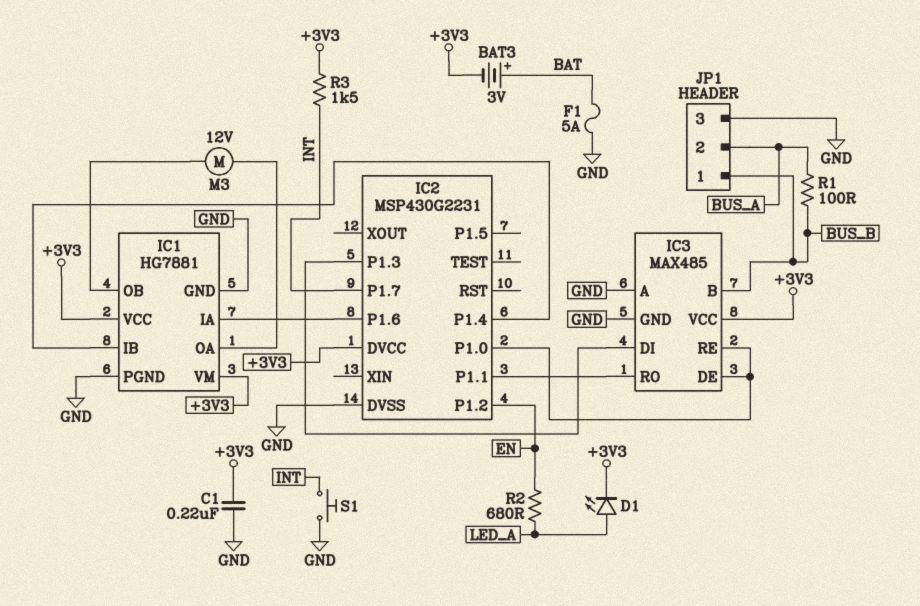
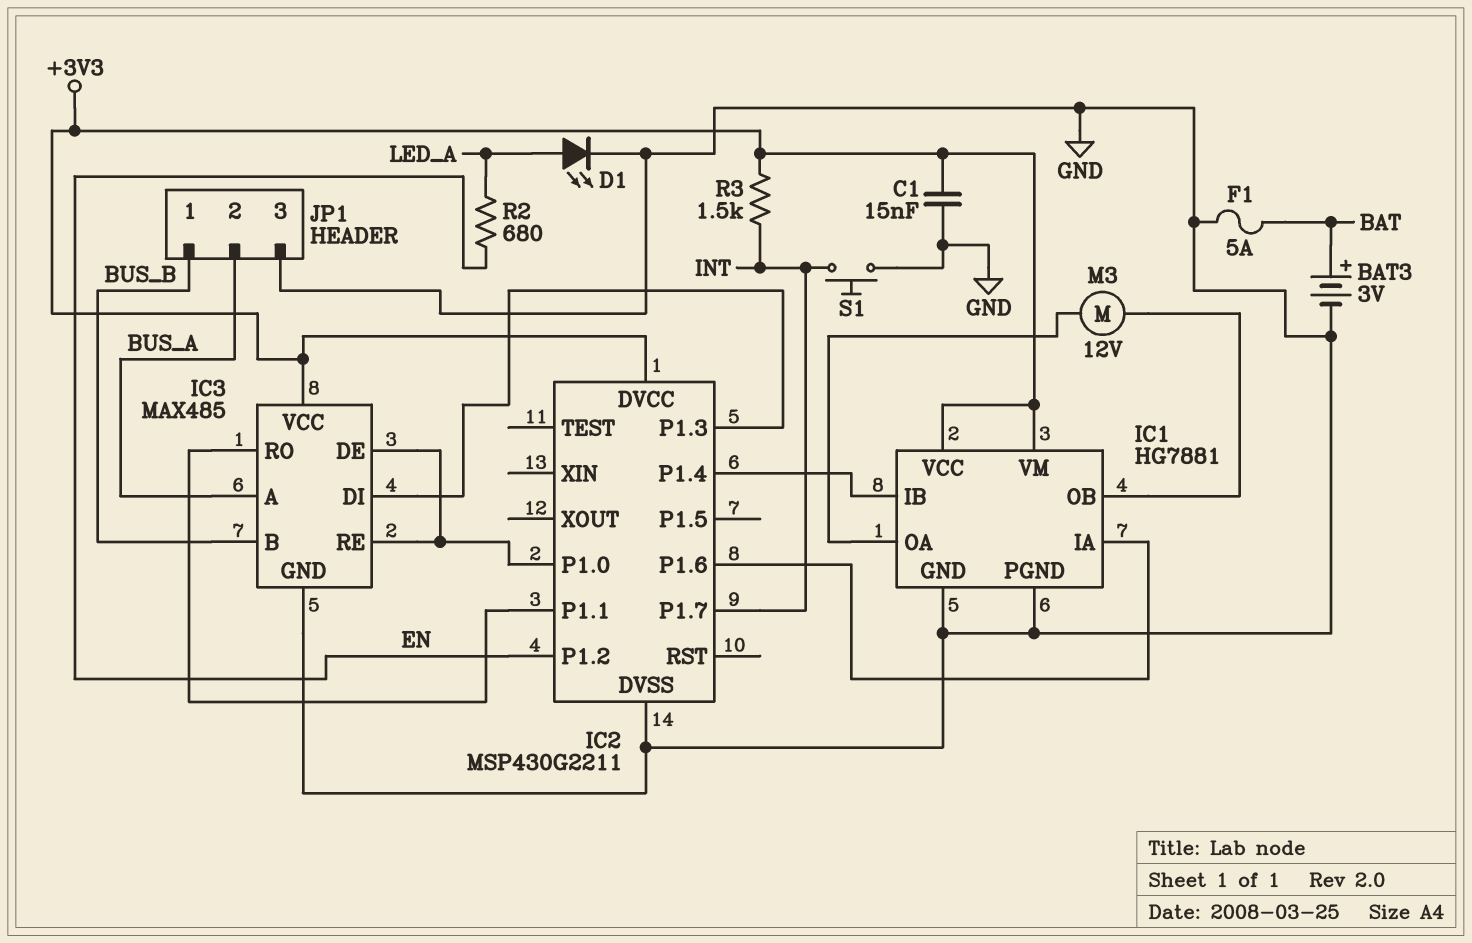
BAT3: 3V (plus BAT, minus +3V3) -> 3V (plus BAT, minus GND)
C1: 220nF (+3V3, GND) -> 15nF (+3V3, GND)
D1: LED (A LED_A, K +3V3) -> LED (A LED_A, K GND)
IC2: MSP430G2231 -> MSP430G2211
IC3 pin A: GND -> BUS_A
R1: 100 (BUS_A, BUS_B) -> none

